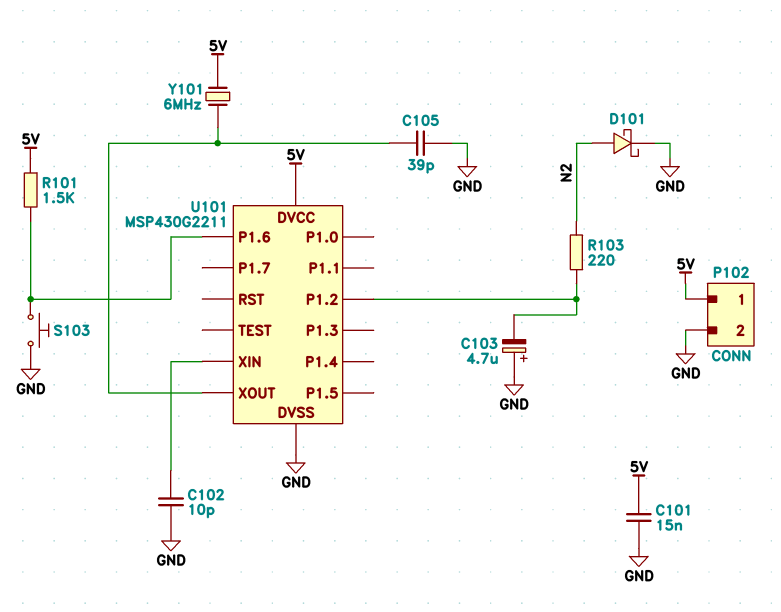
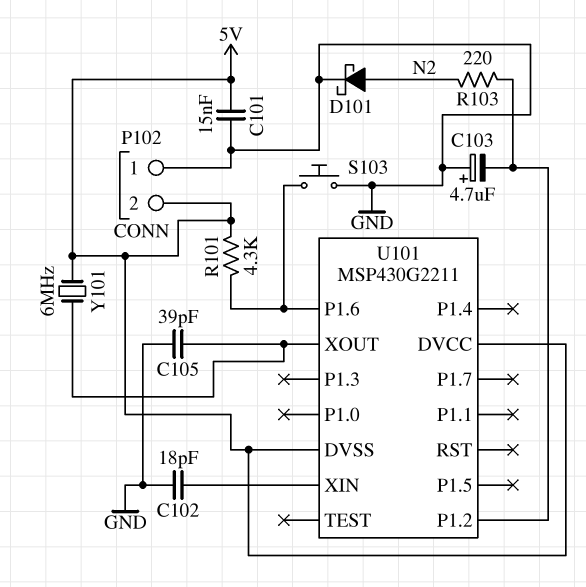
C102: 10pF (GND, U101/XIN) -> 18pF (GND, U101/XIN)
P102 pin 1: 5V -> GND
P102 pin 2: GND -> 5V
R101: 1.5k (5V, U101/P1.6) -> 4.3k (5V, U101/P1.6)
U101 pin DVSS: GND -> 5V

